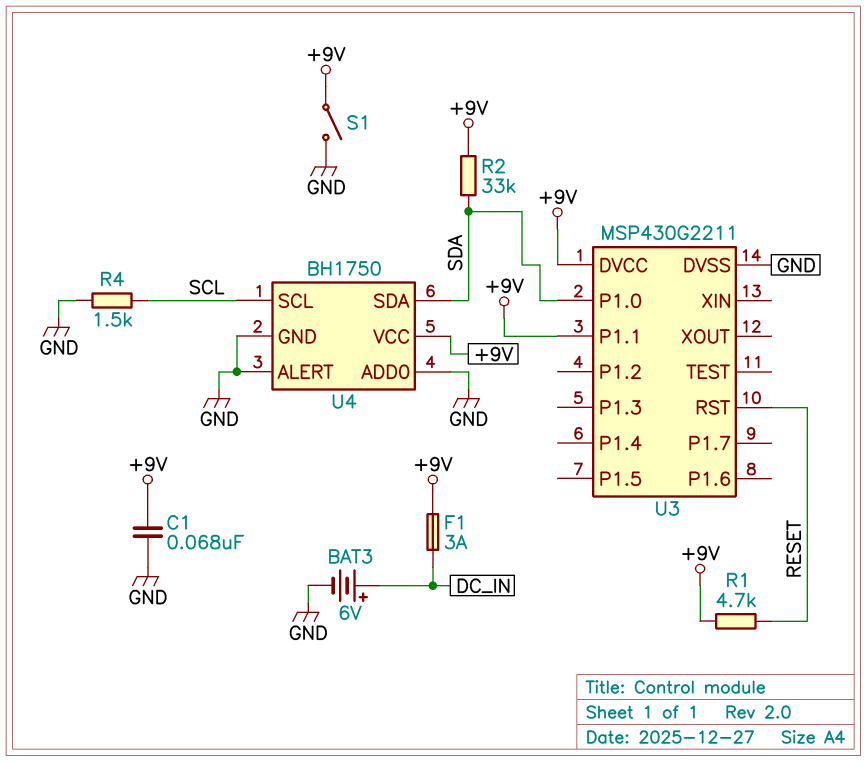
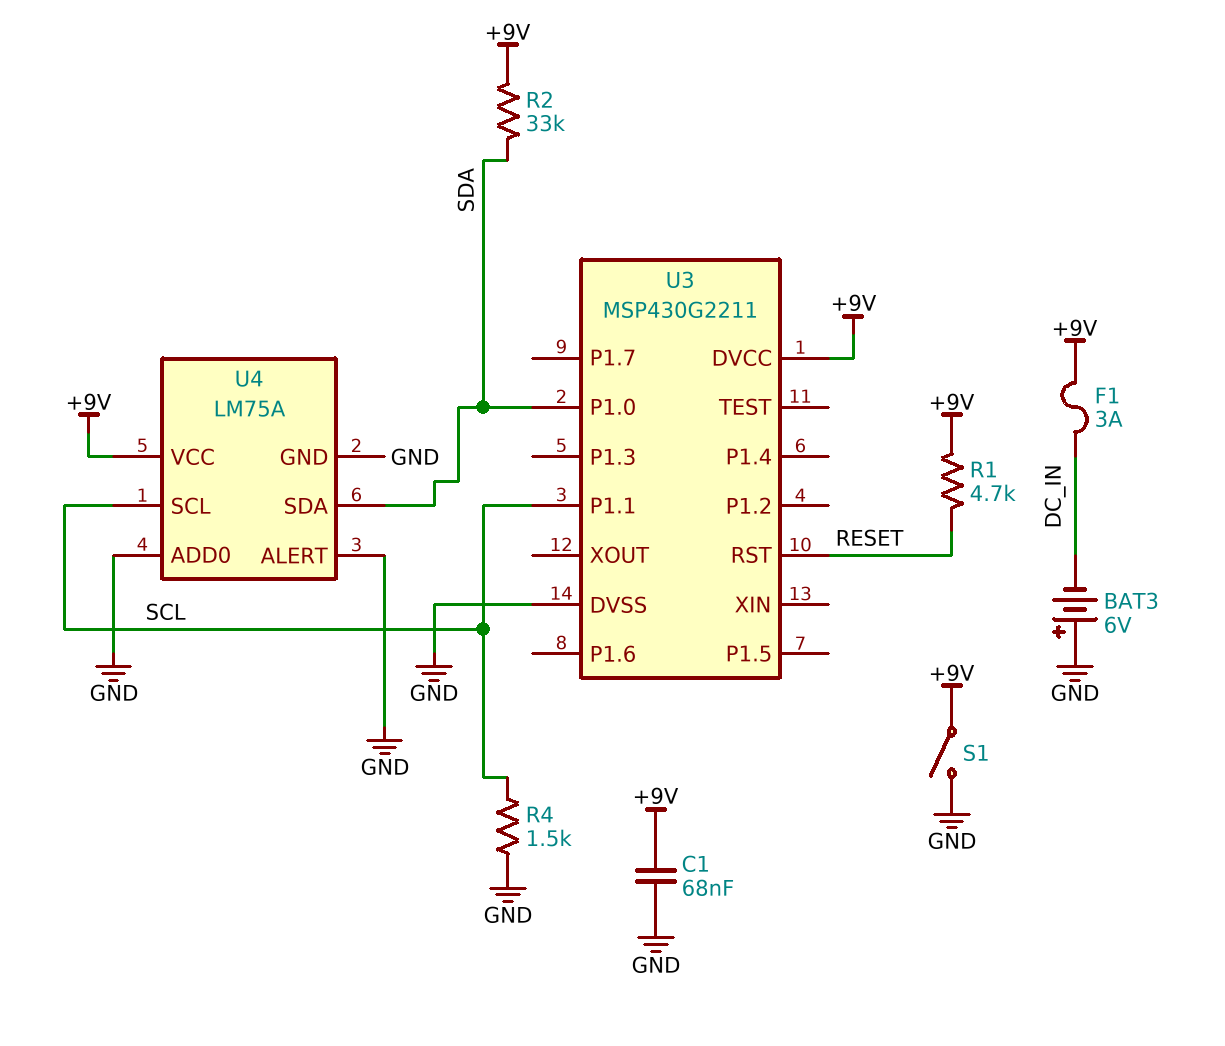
BAT3: 6V (plus DC_IN, minus GND) -> 6V (plus GND, minus DC_IN)
U3 pin P1.1: +9V -> SCL
U4: BH1750 -> LM75A

